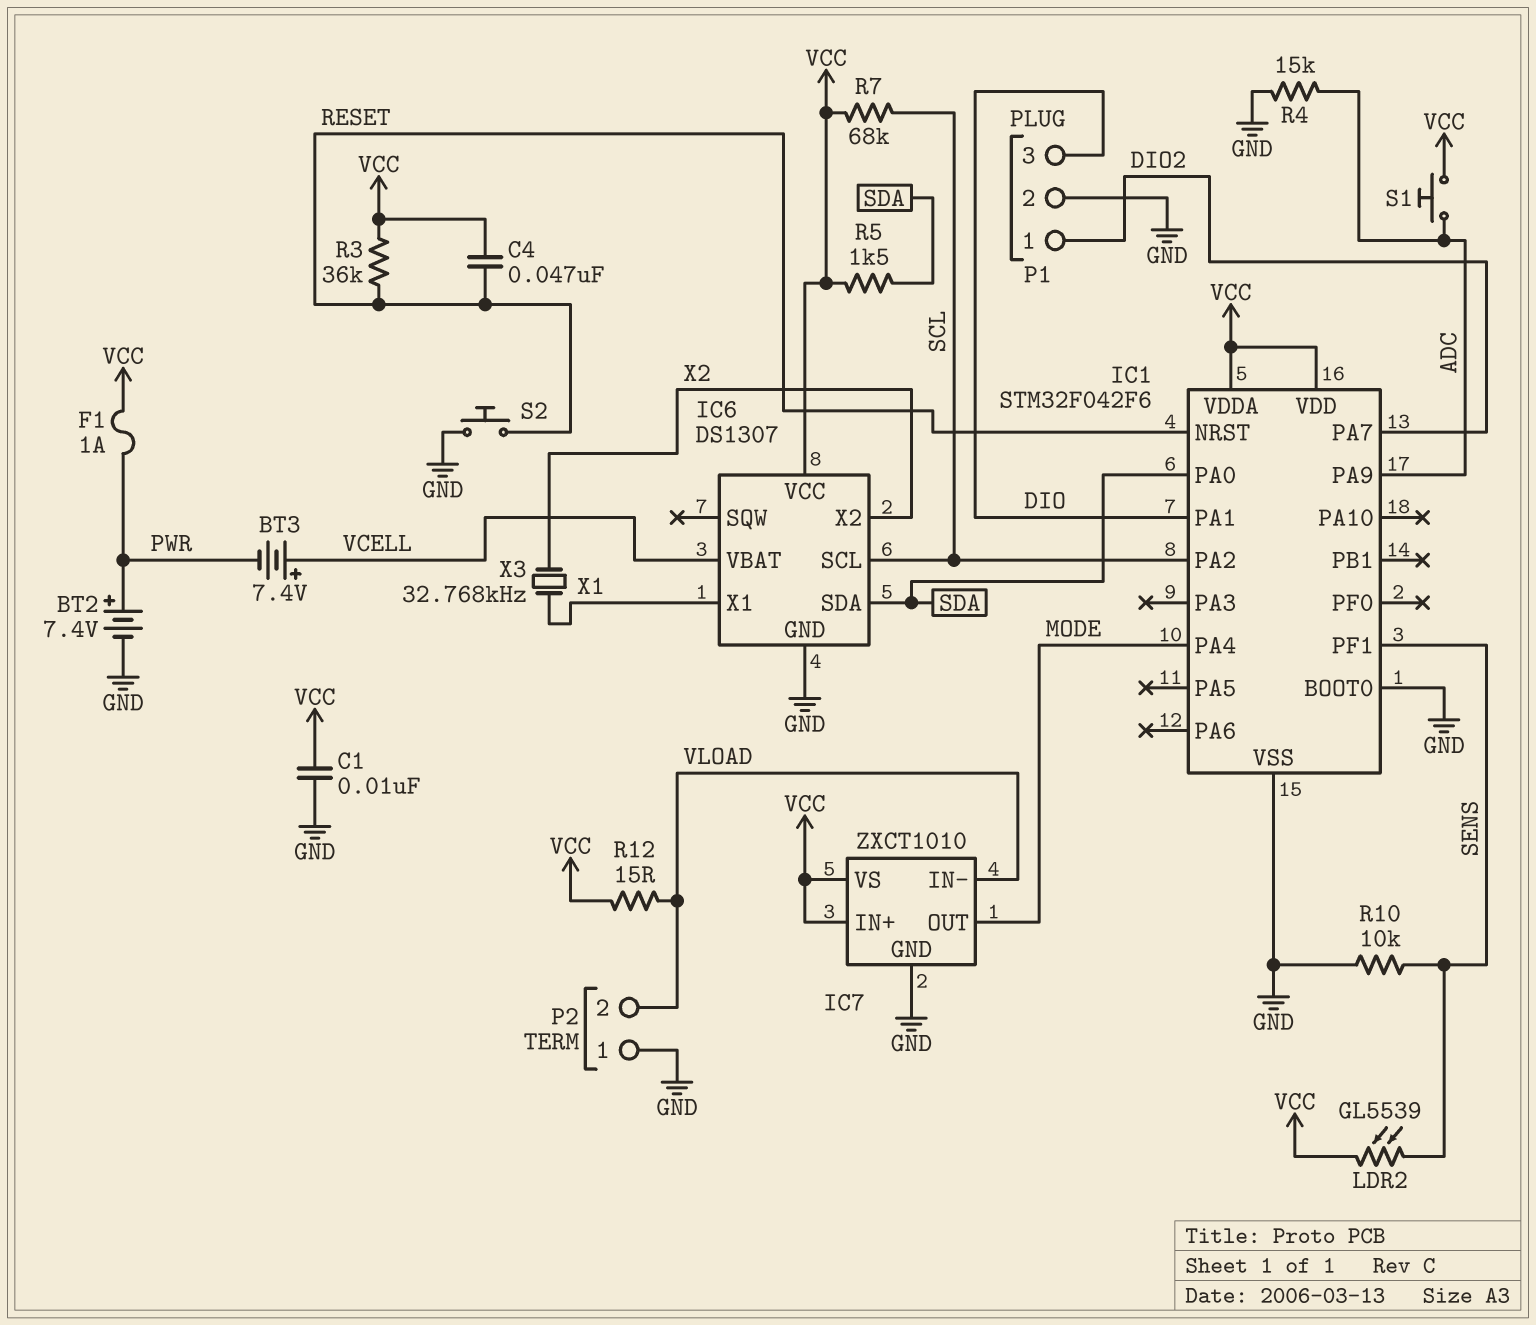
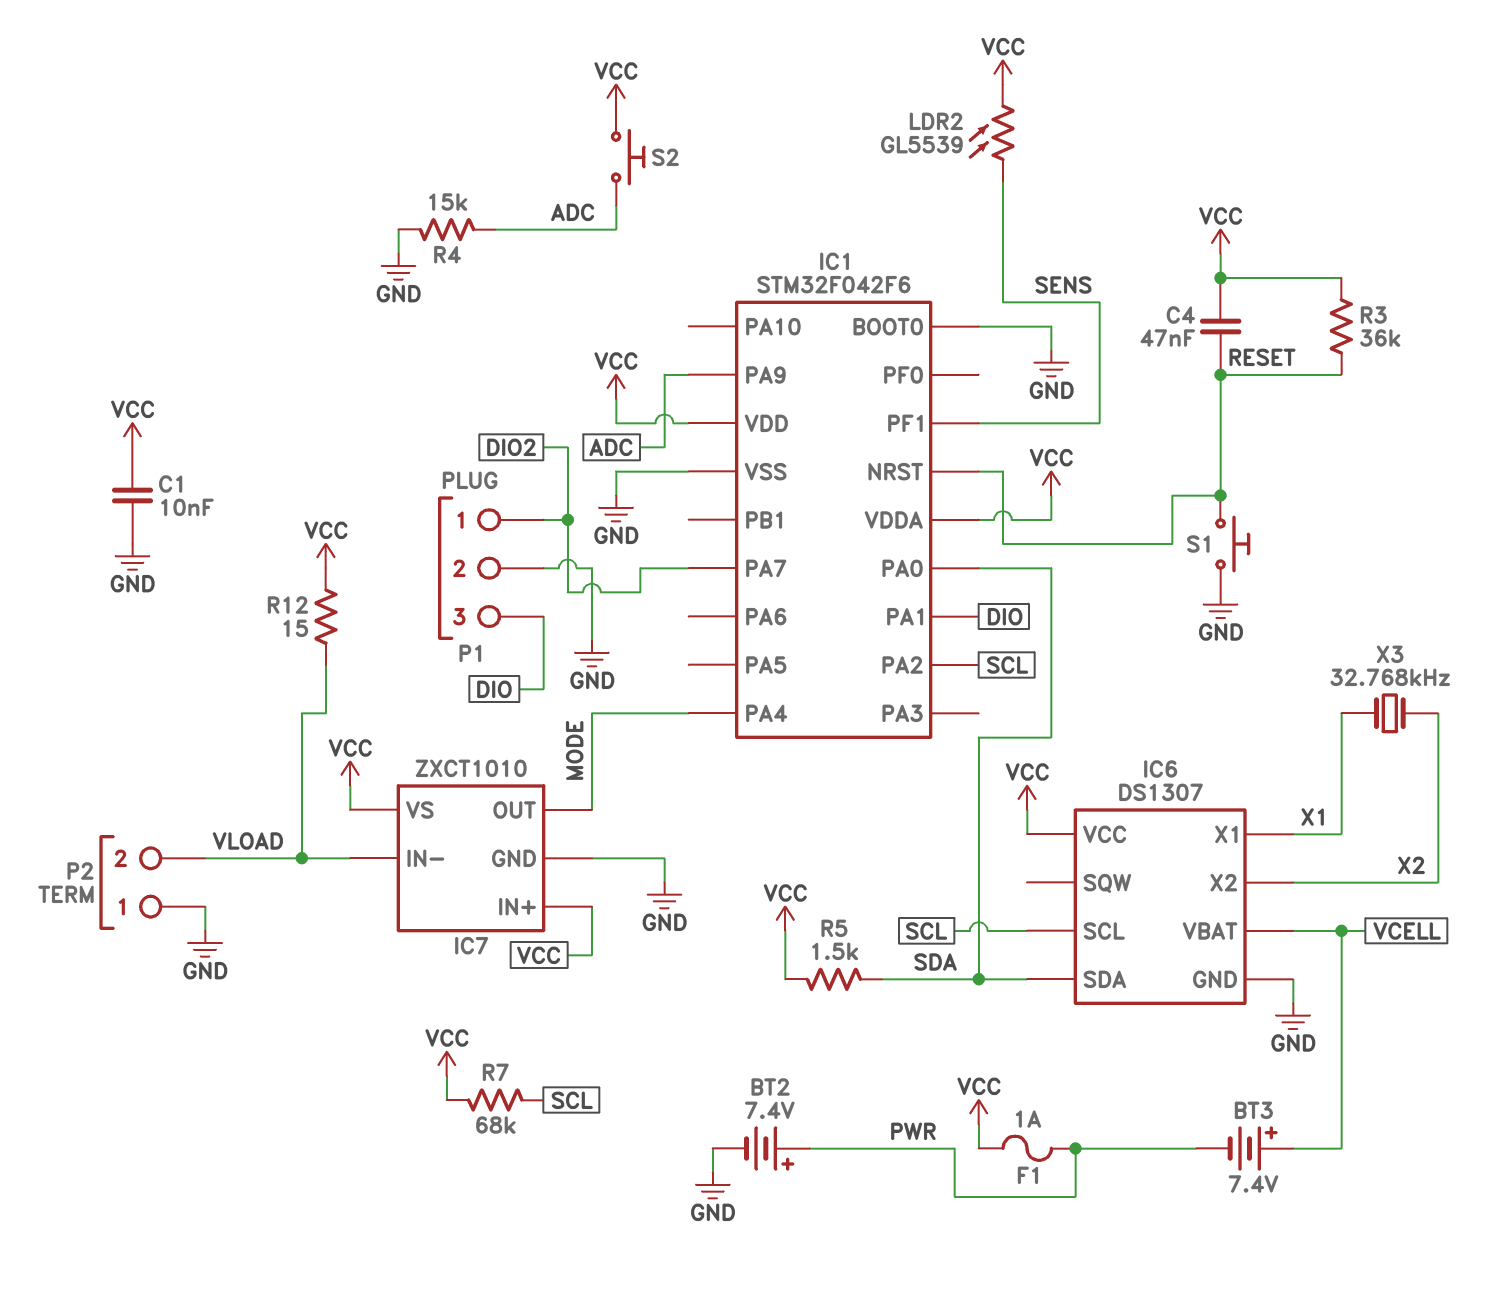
R10: 10k (GND, SENS) -> none
S1: button (ADC, VCC) -> button (GND, RESET)
S2: button (GND, RESET) -> button (ADC, VCC)

